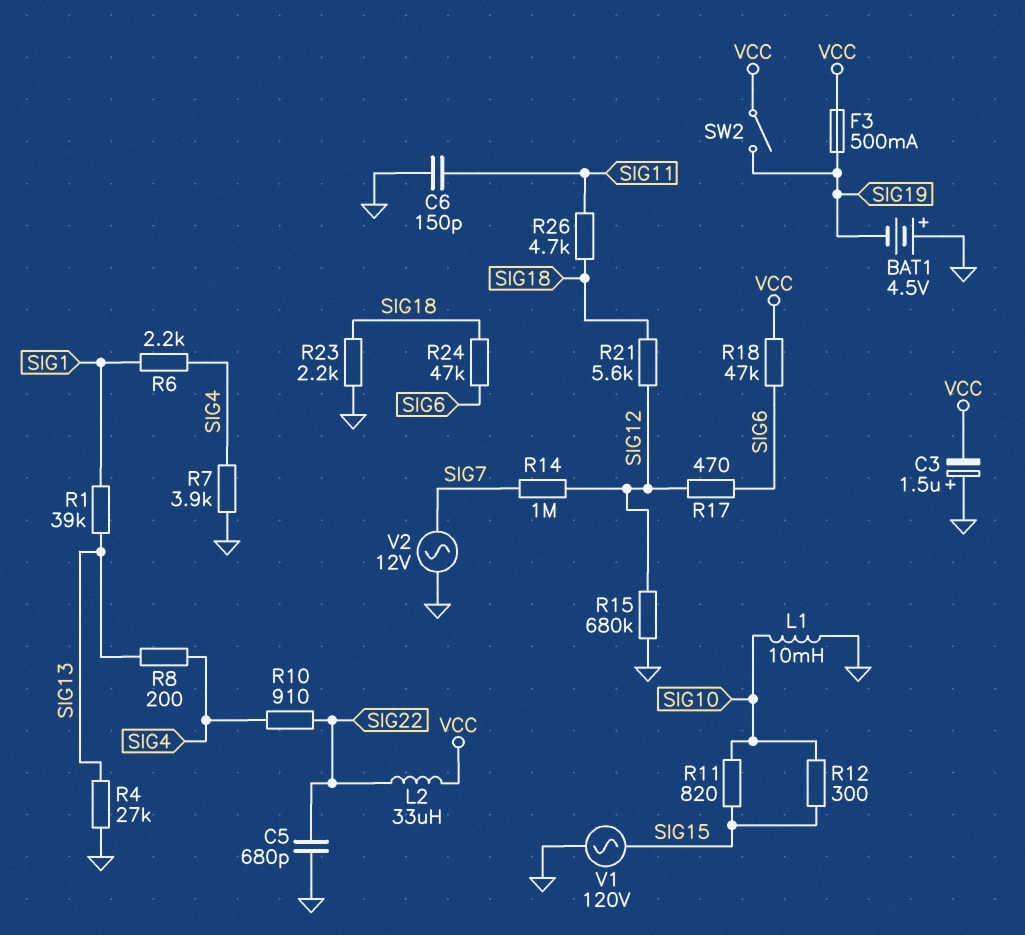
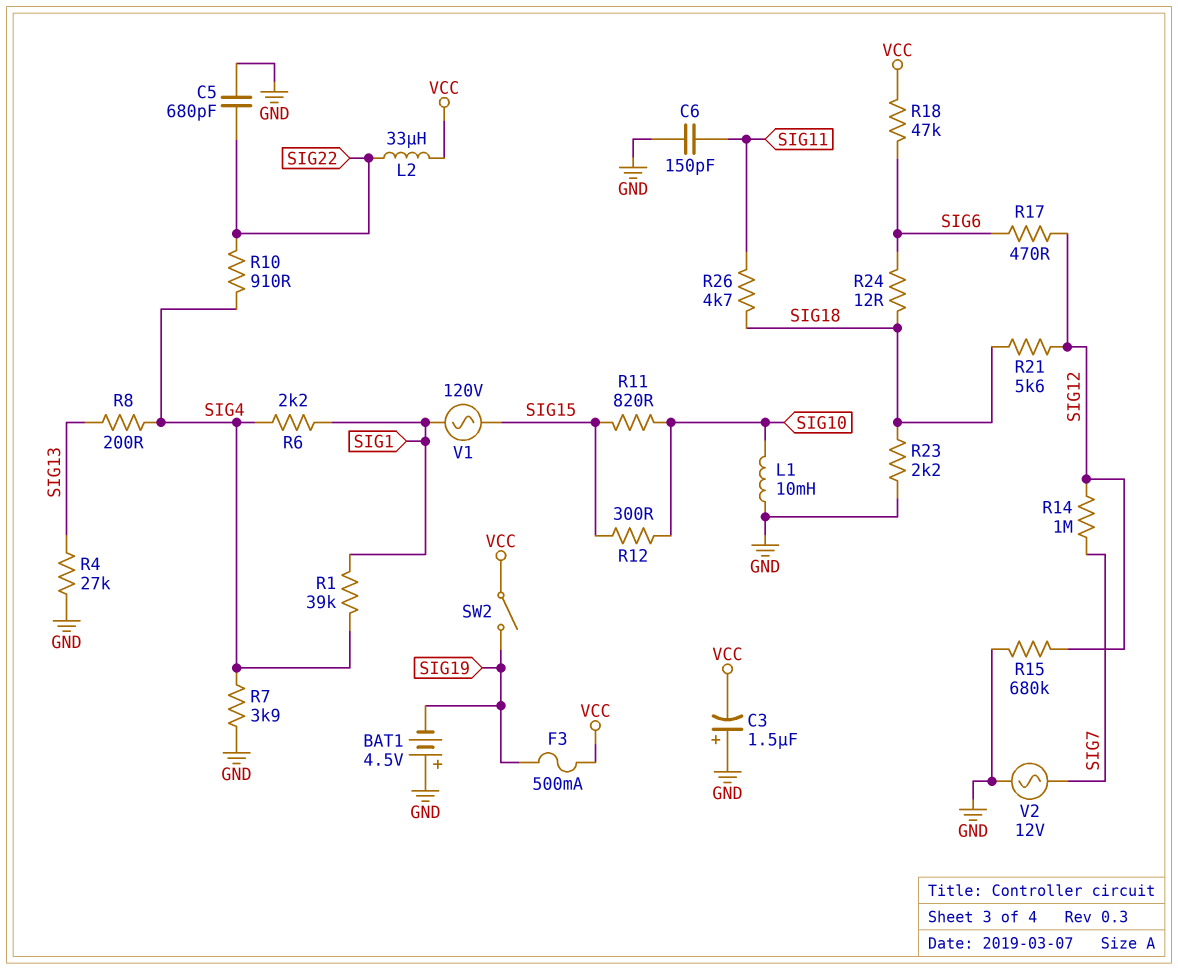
R1: 39k (SIG1, SIG13) -> 39k (SIG1, SIG4)
R24: 47k (SIG6, SIG18) -> 12 (SIG6, SIG18)
V1: AC 120V (GND, SIG15) -> AC 120V (SIG1, SIG15)

